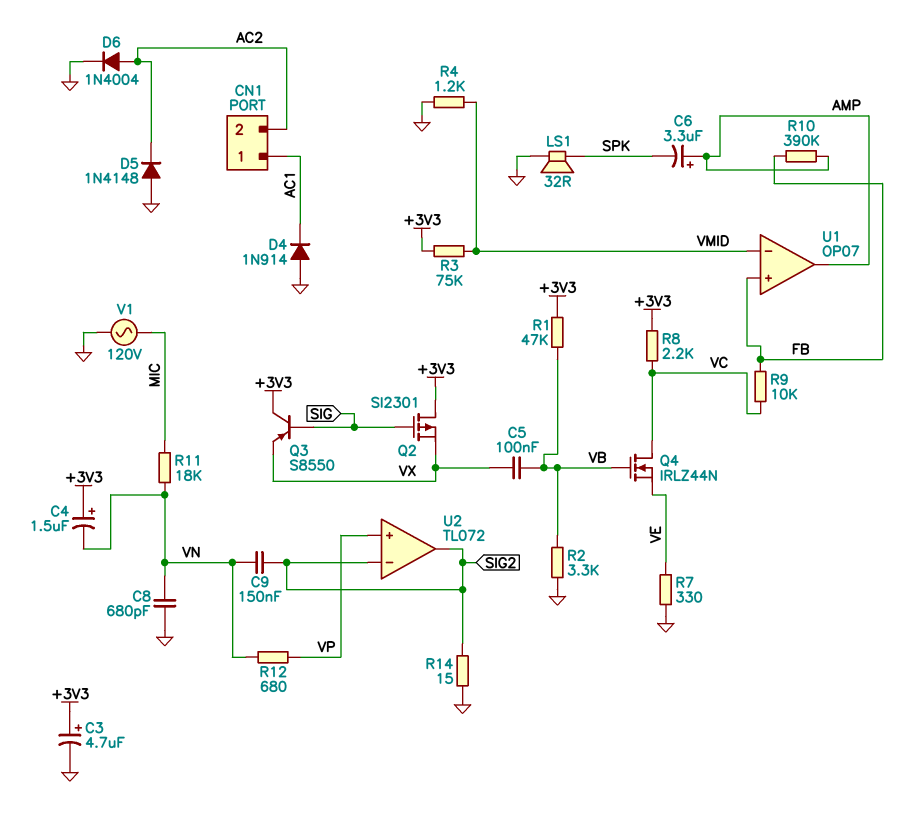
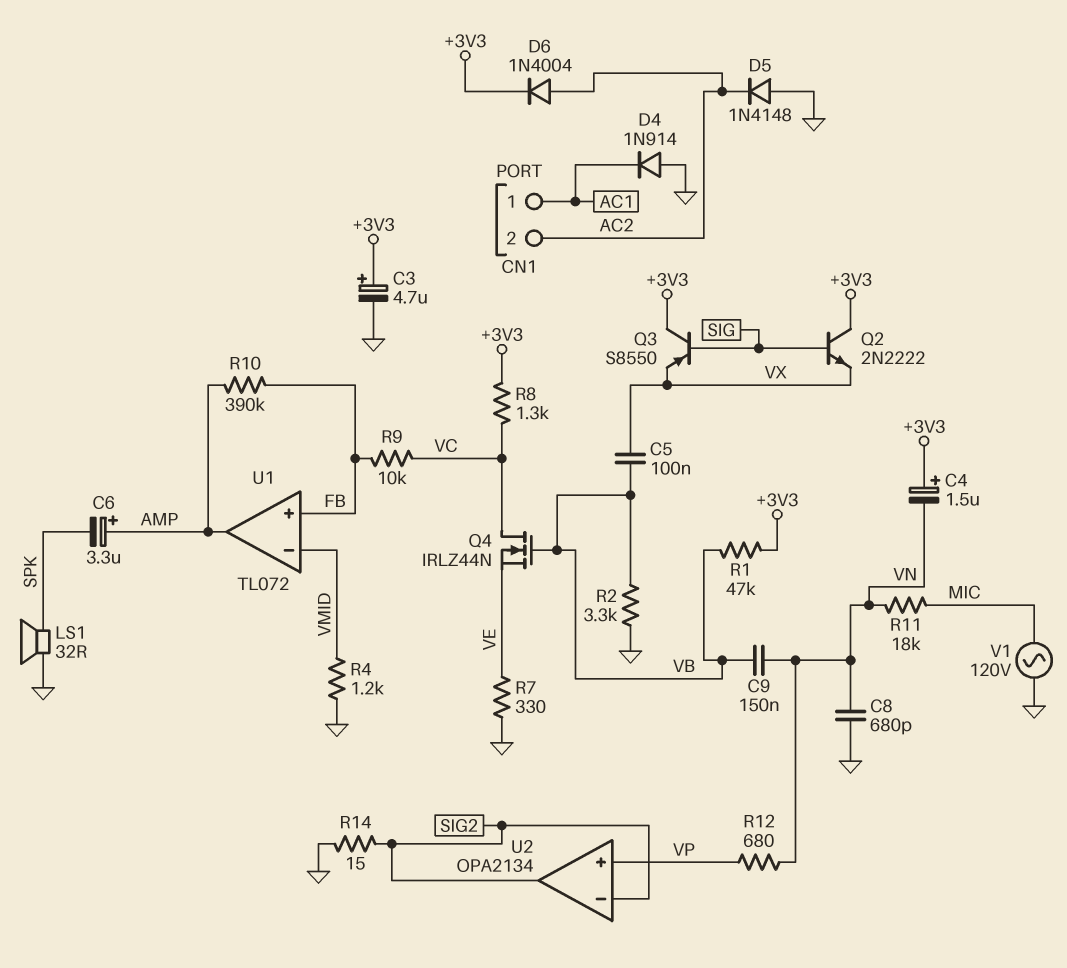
C9: 150nF (SIG2, VN) -> 150nF (VB, VN)
D6: diode 1N4004 (A AC2, K GND) -> diode 1N4004 (A AC2, K +3V3)
Q2: PMOS SI2301 (G SIG, D +3V3, S VX) -> NPN 2N2222 (B SIG, C +3V3, E VX)
R3: 75k (+3V3, VMID) -> none
R8: 2.2k (+3V3, VC) -> 1.3k (+3V3, VC)
U1: OP07 -> TL072
U2: TL072 -> OPA2134

